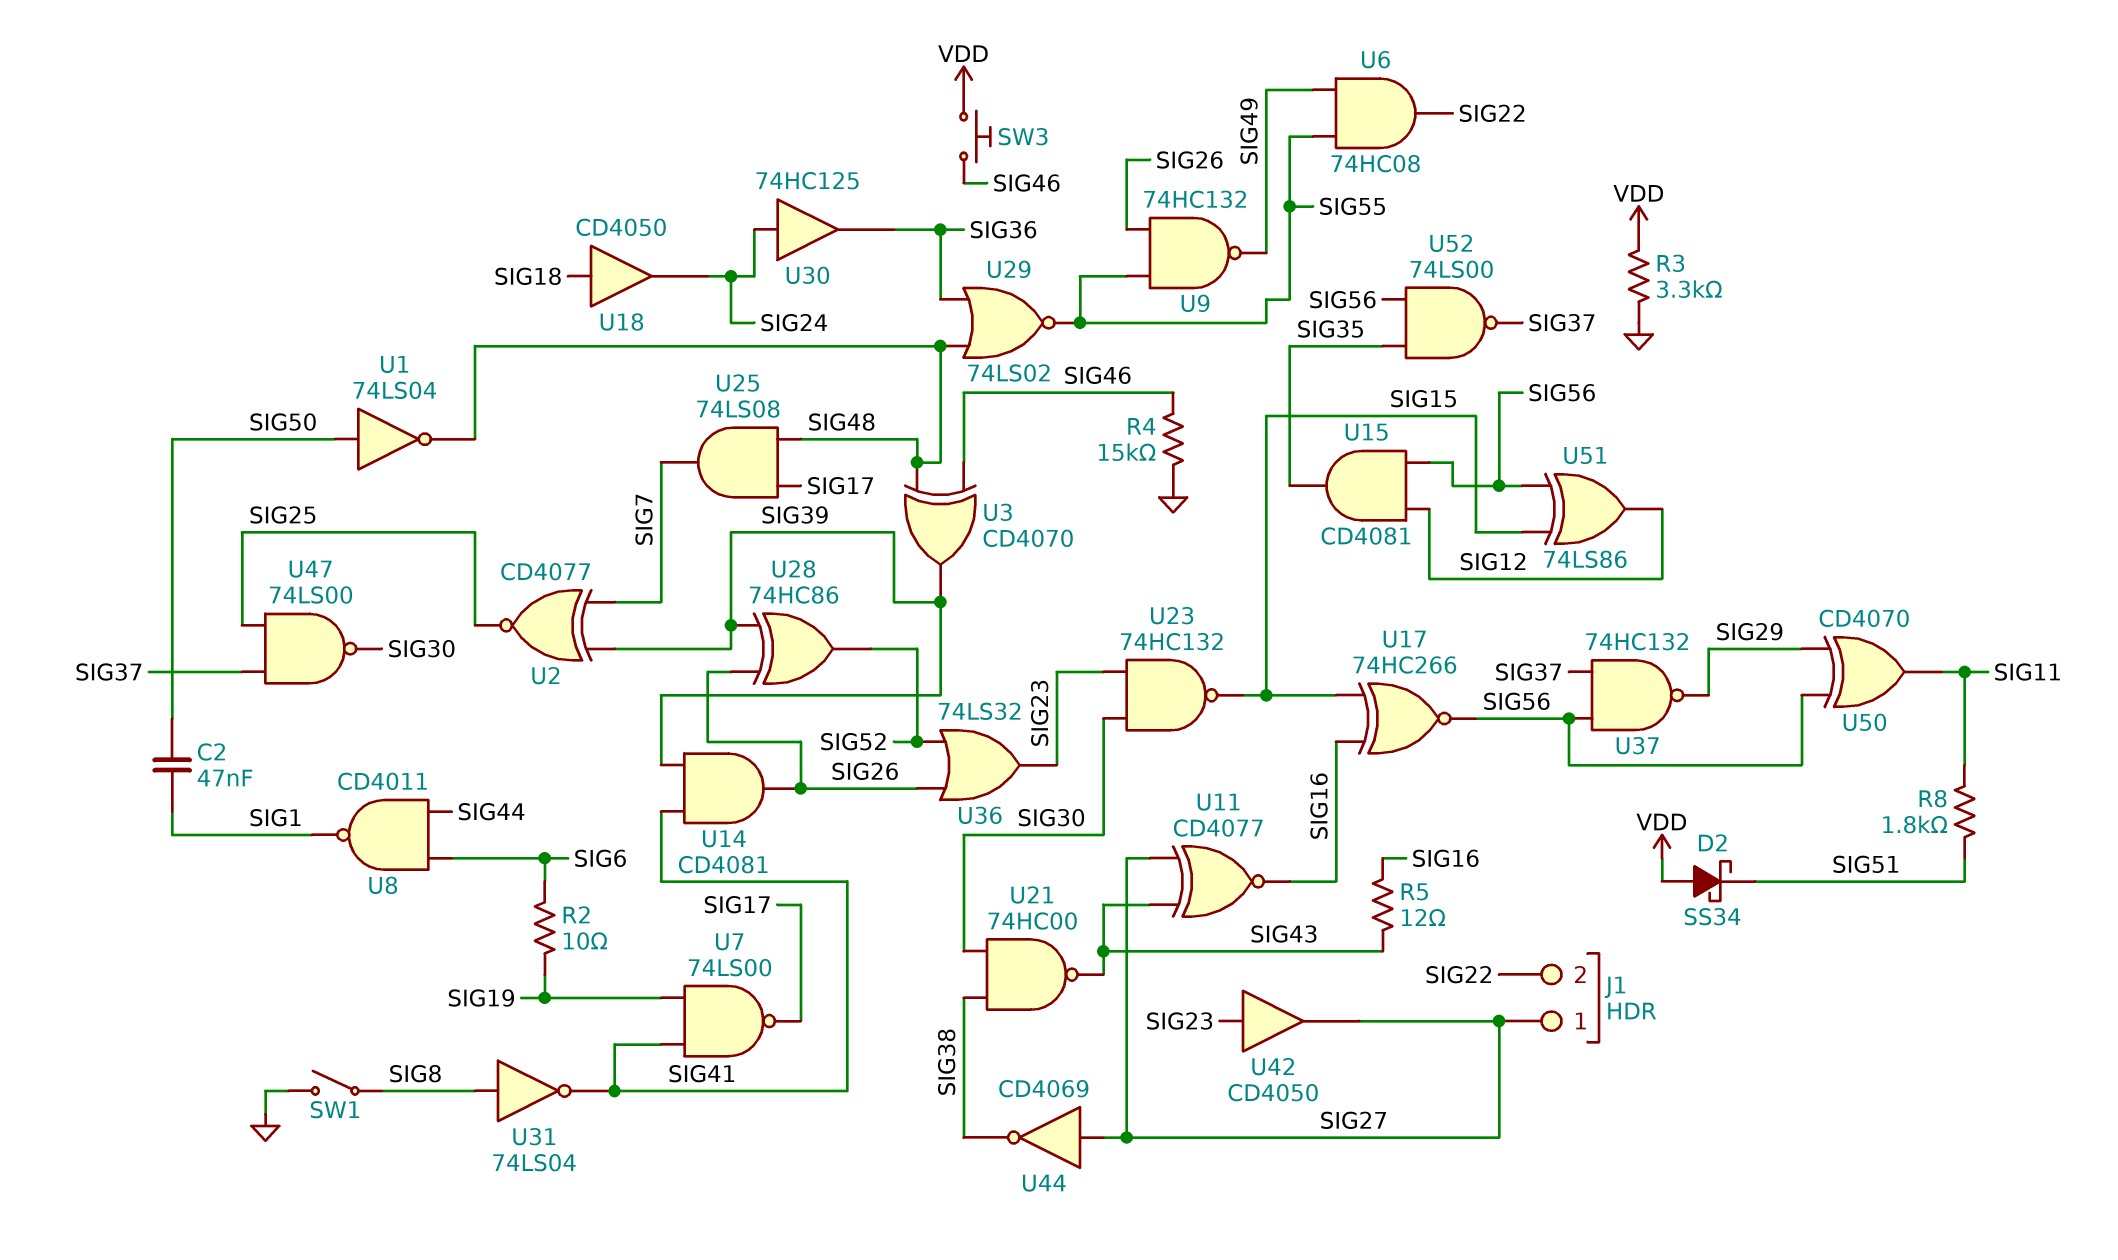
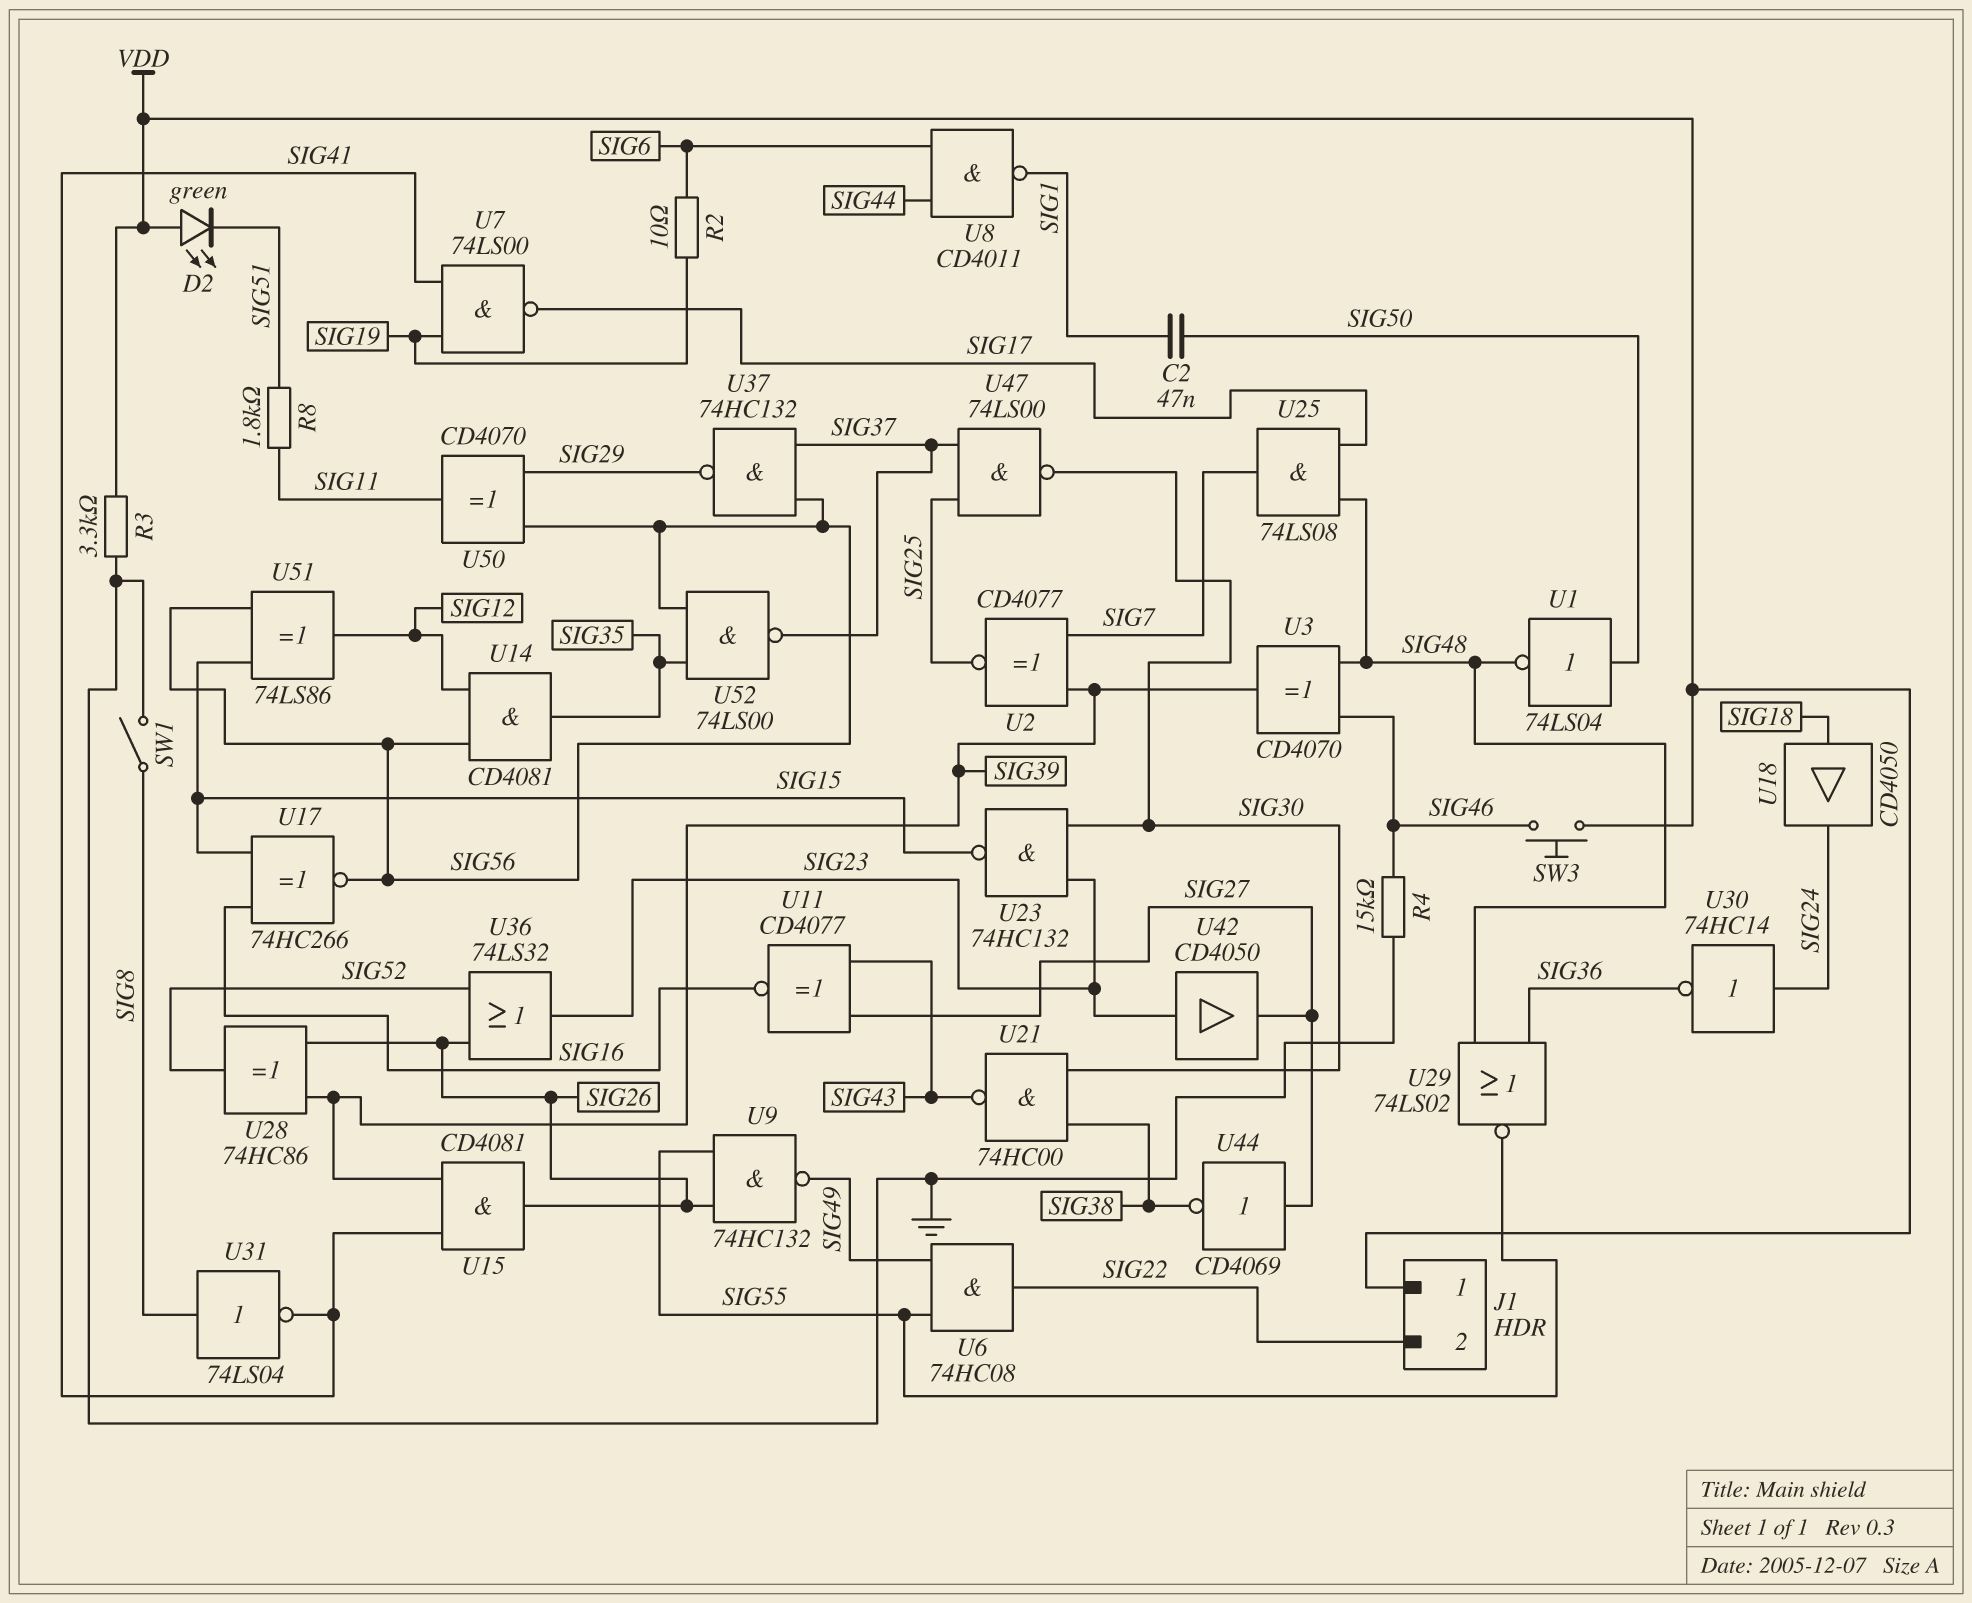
D2: schottky SS34 (A VDD, K SIG51) -> LED green (A VDD, K SIG51)
J1 pin 1: SIG27 -> VDD
R5: 12 (SIG16, SIG43) -> none
U14: AND CD4081 (in SIG39, in SIG41, out SIG26) -> AND CD4081 (in SIG12, in SIG56, out SIG35)
U15: AND CD4081 (in SIG12, in SIG56, out SIG35) -> AND CD4081 (in SIG39, in SIG41, out SIG26)
U30: buffer 74HC125 (in SIG24, out SIG36) -> NOT 74HC14 (in SIG24, out SIG36)

